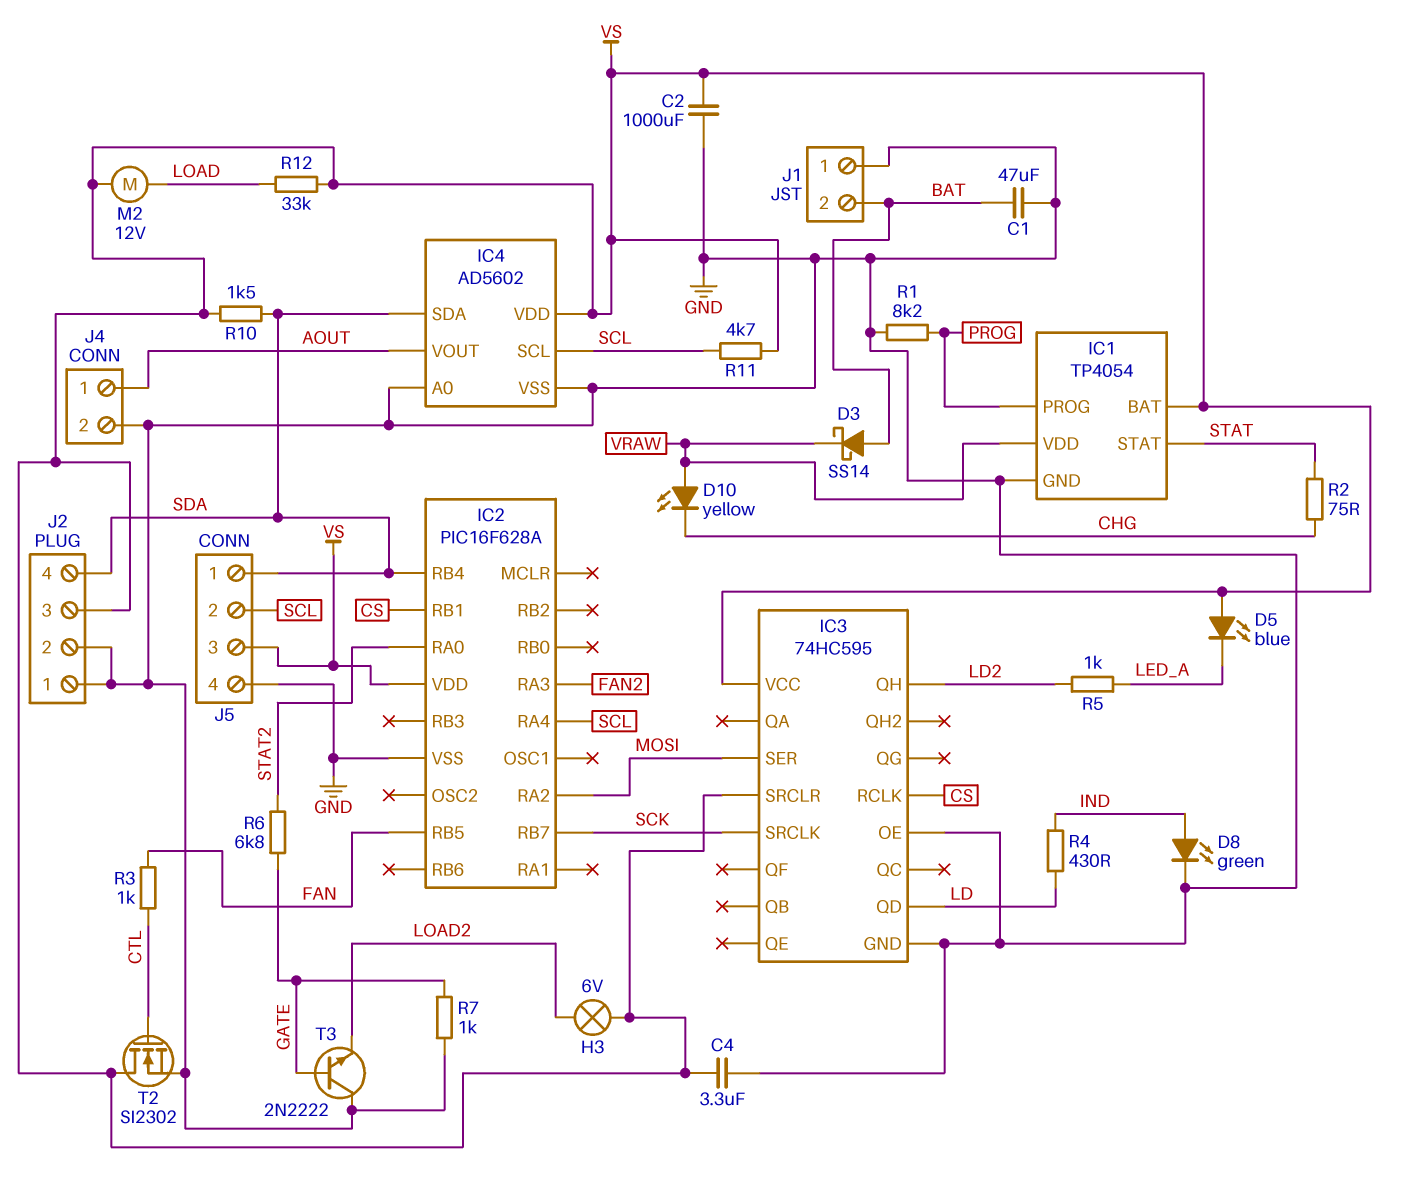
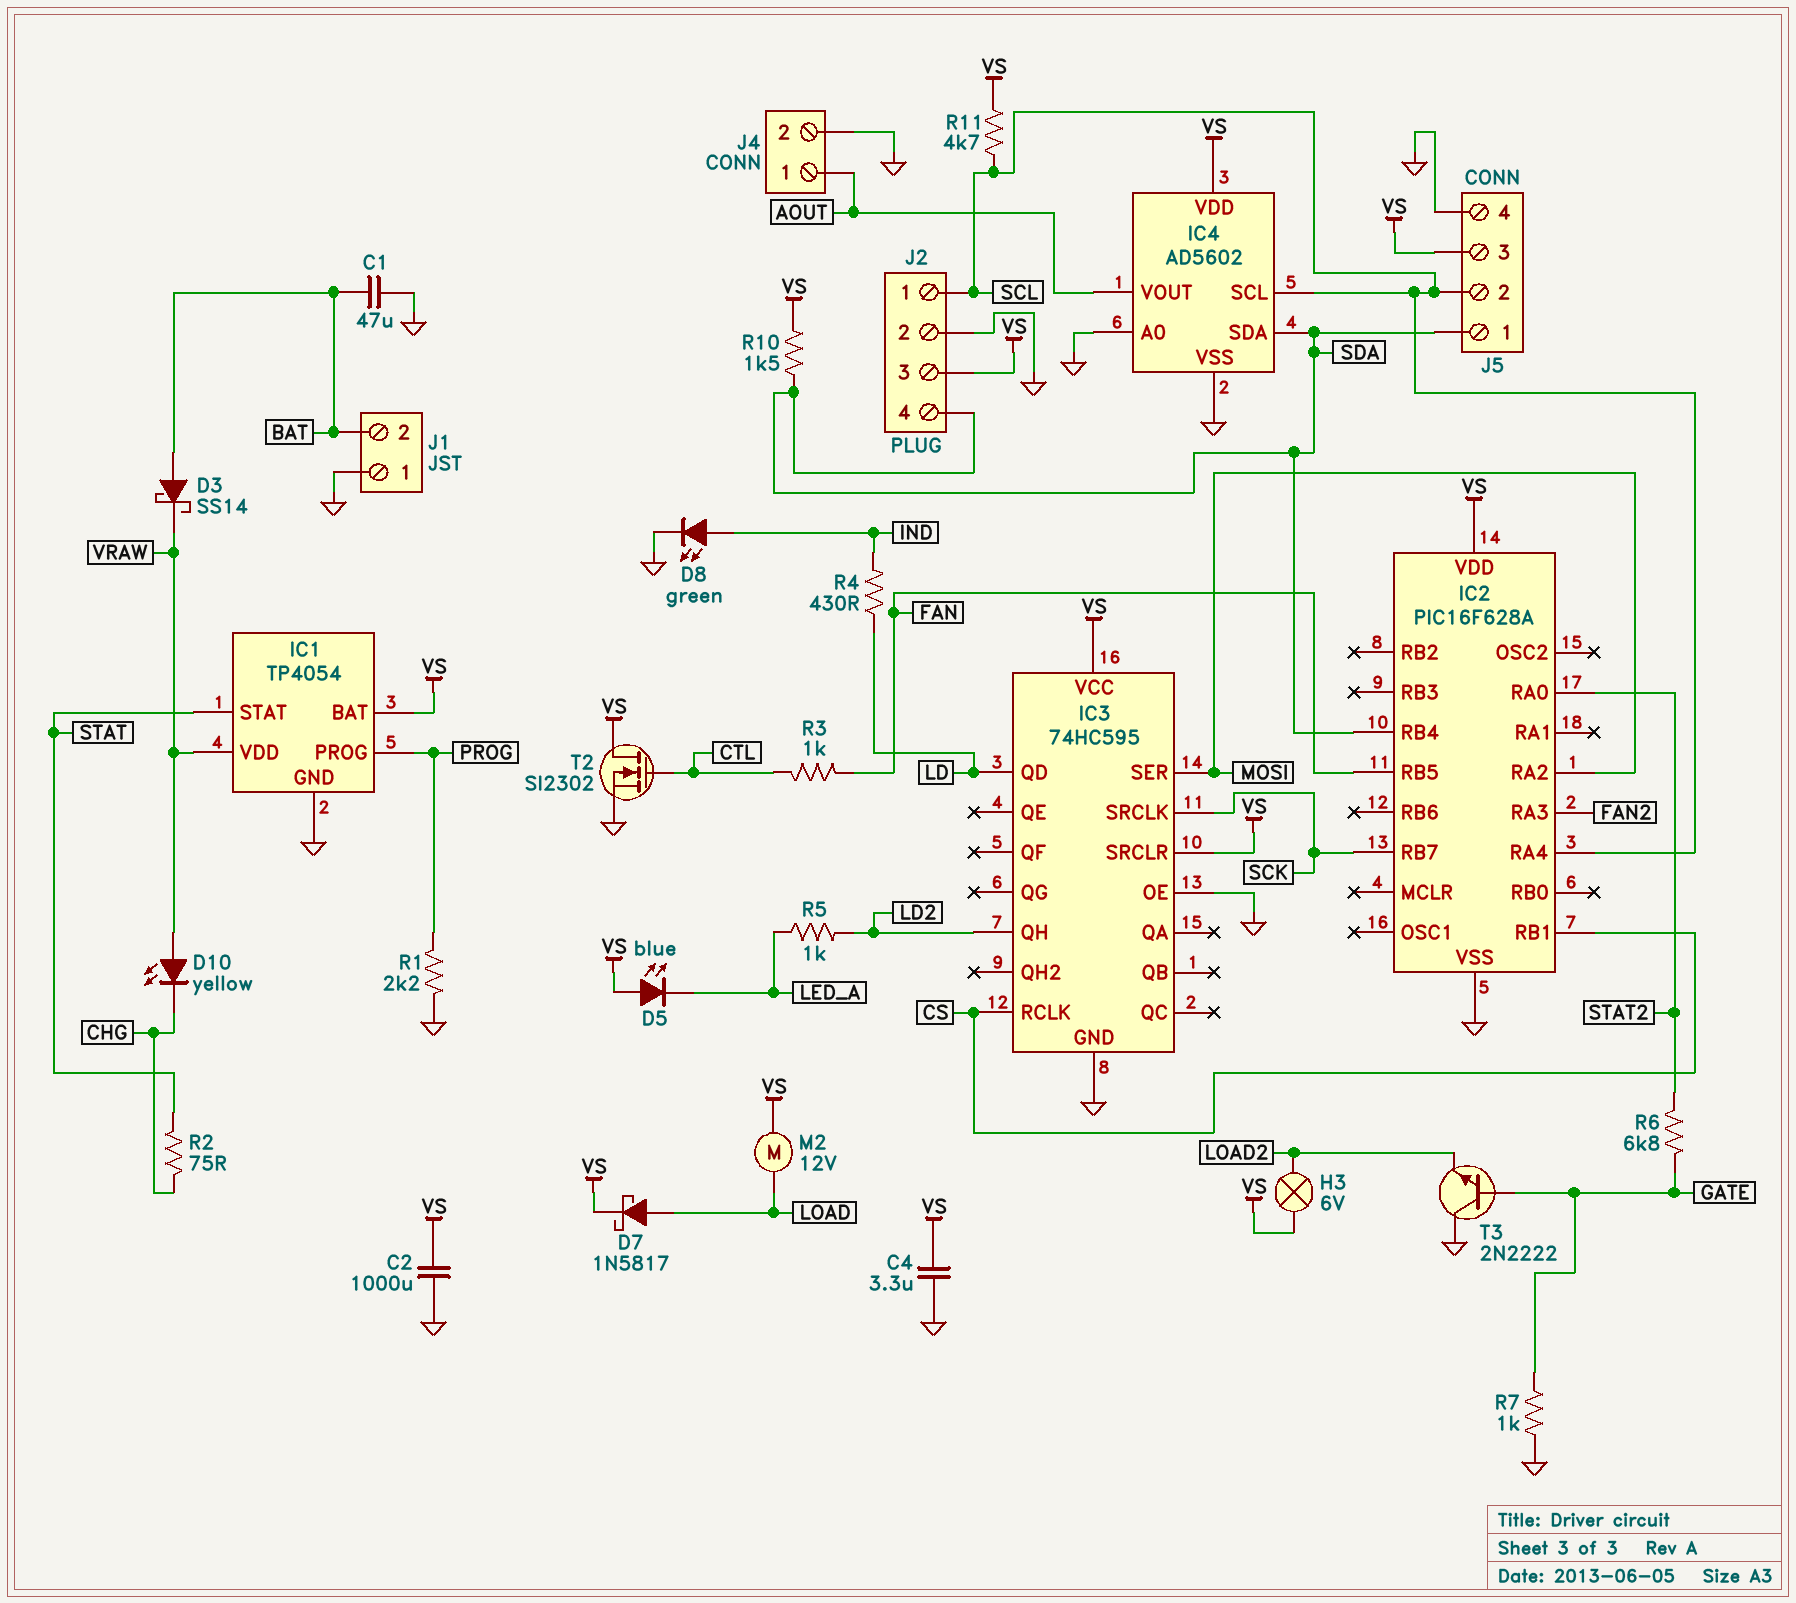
D7: none -> schottky 1N5817 (A LOAD, K VS)
J2 pin 1: GND -> SCL
R1: 8.2k (GND, PROG) -> 2.2k (GND, PROG)
R12: 33k (LOAD, VS) -> none

